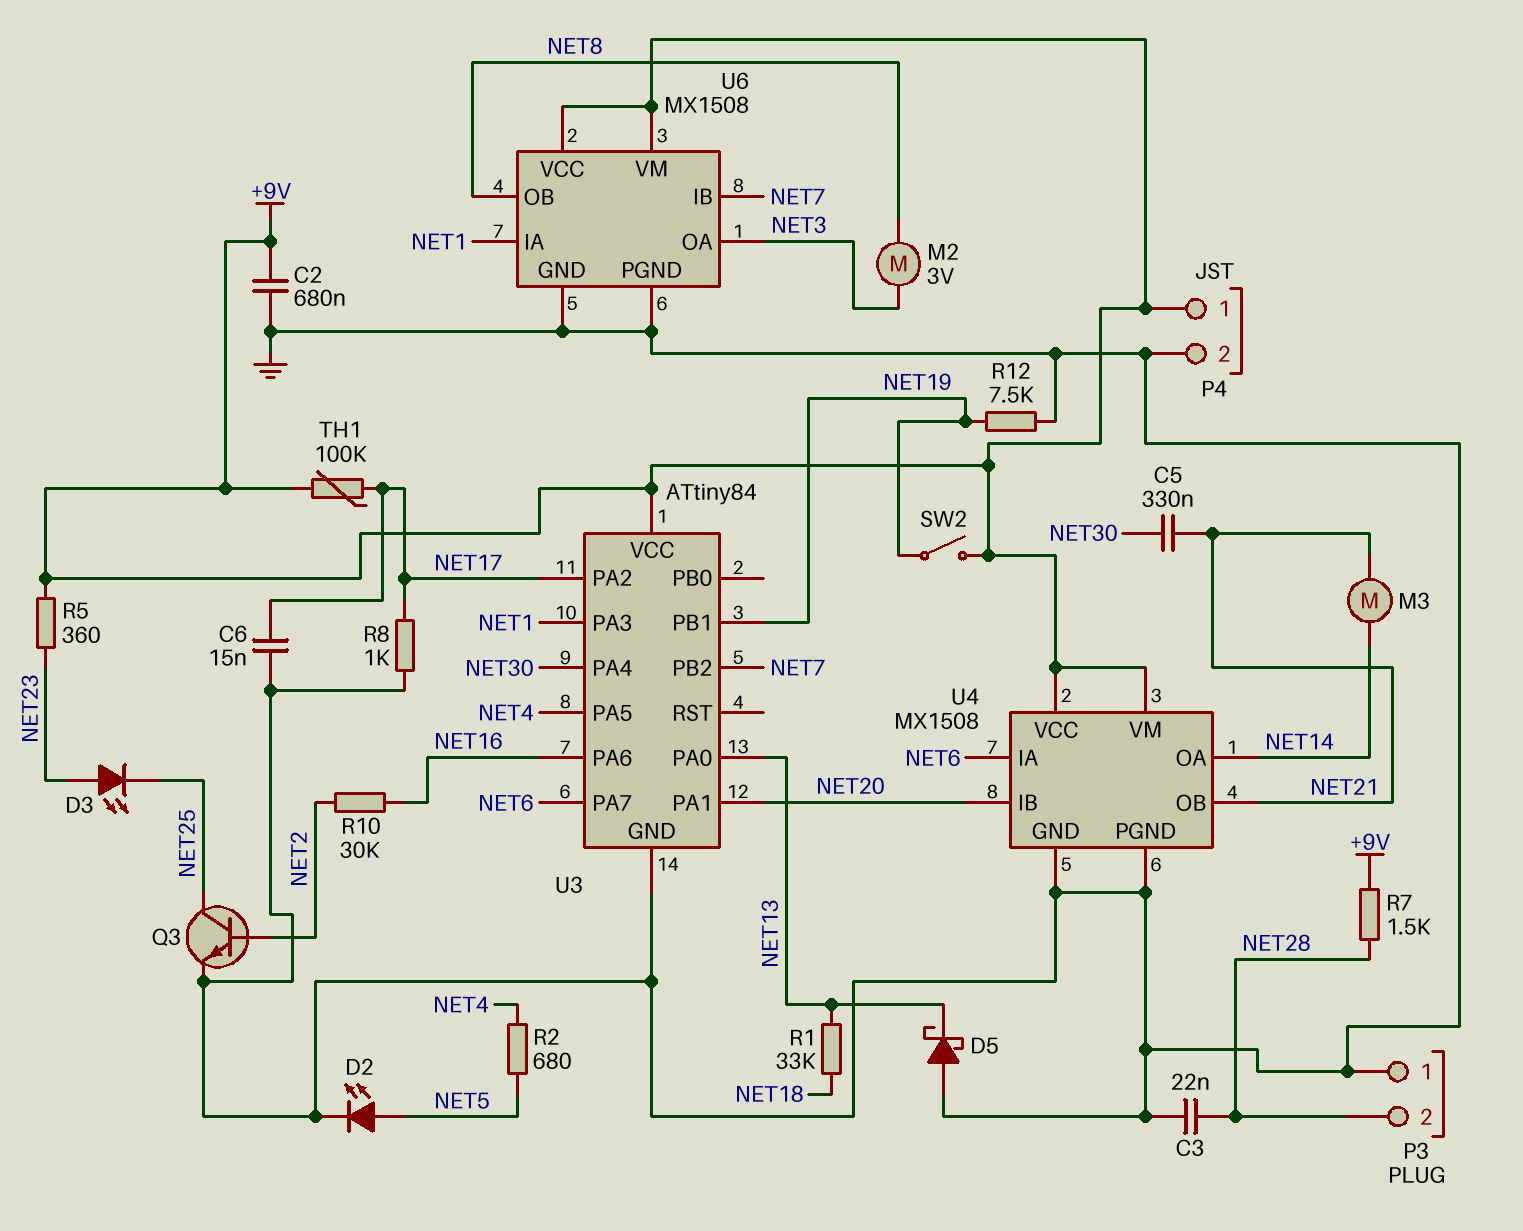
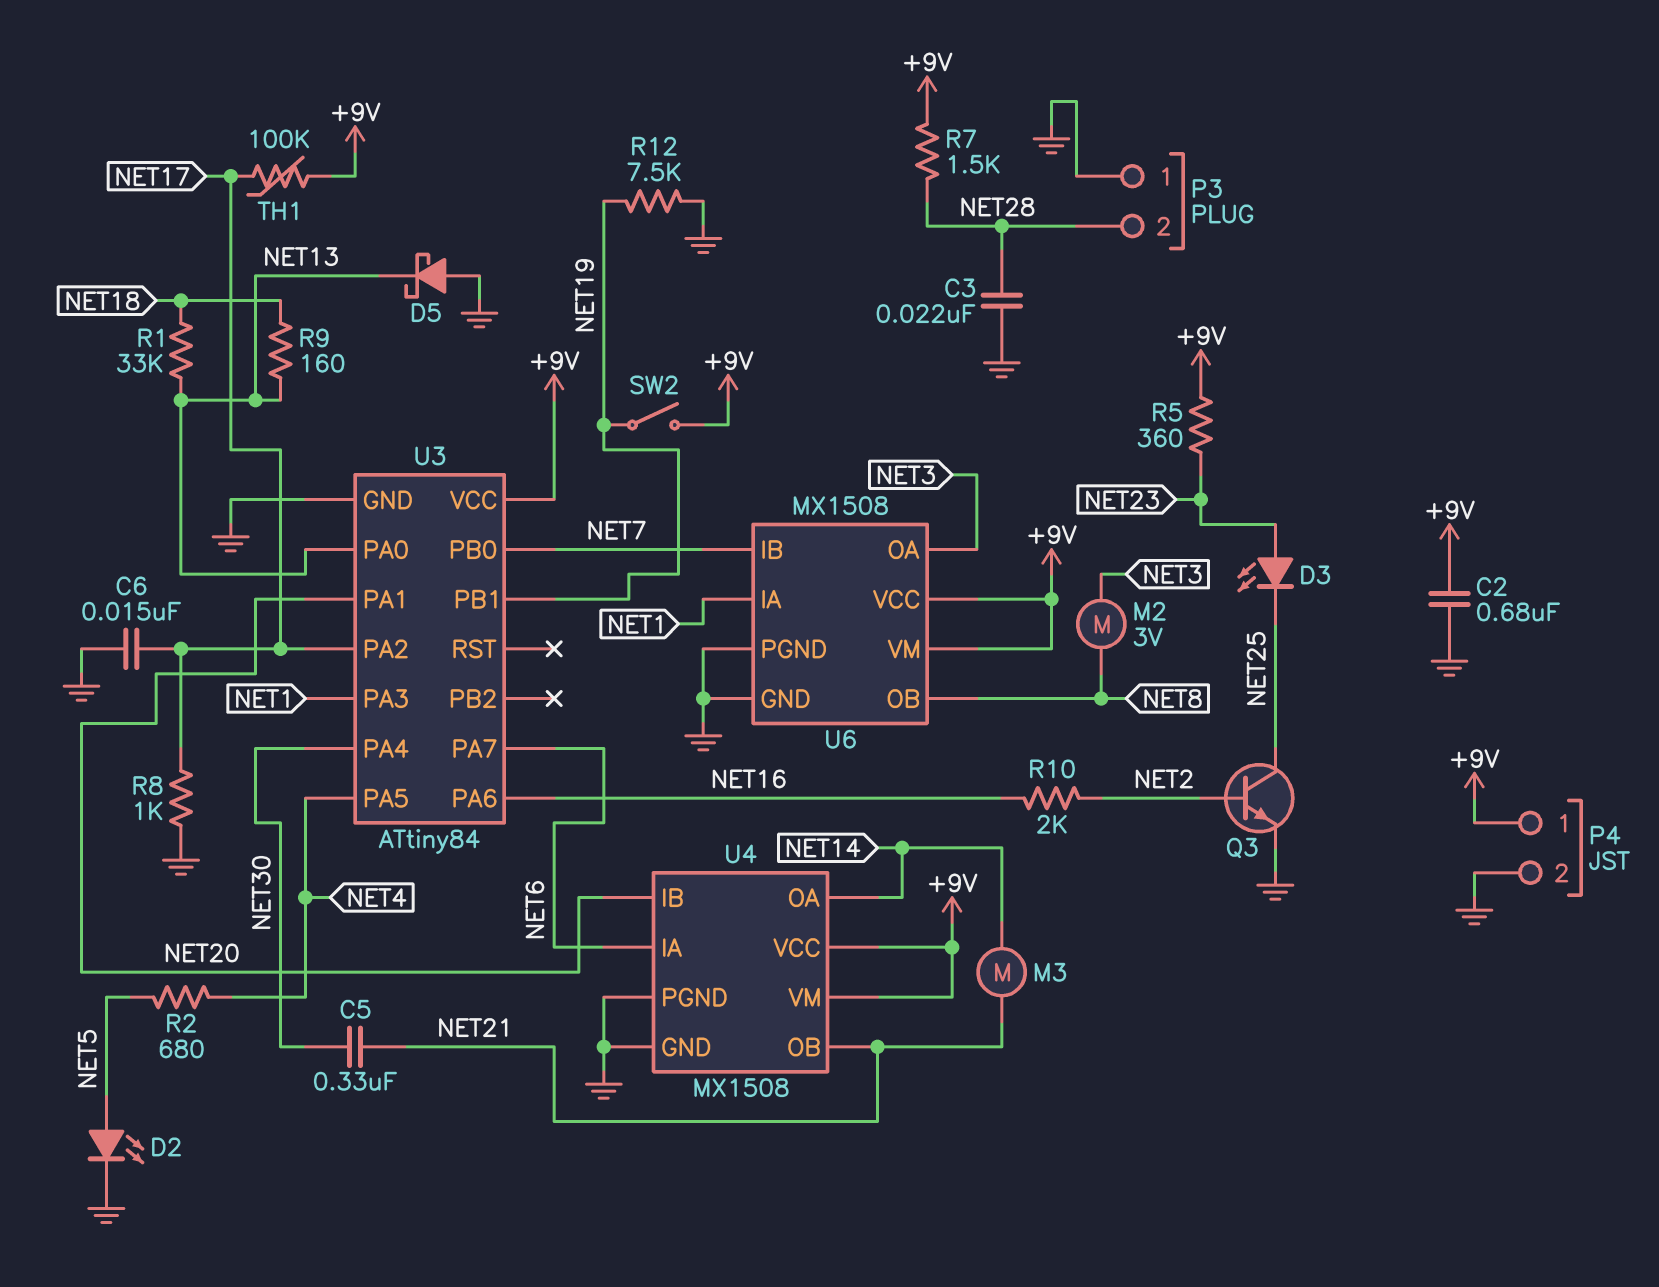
R9: none -> 160 (NET13, NET18)
R10: 30k (NET2, NET16) -> 2k (NET2, NET16)
U3 pin PB0: none -> NET7
U3 pin PB2: NET7 -> none

